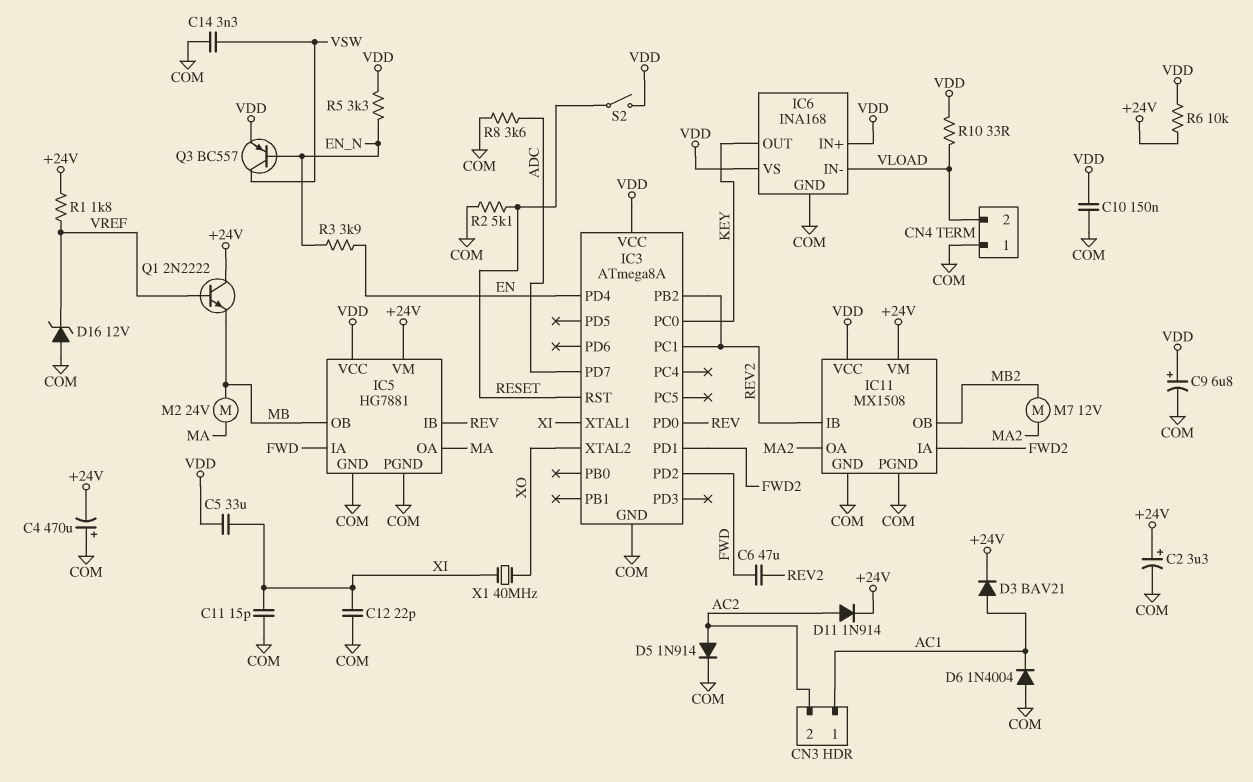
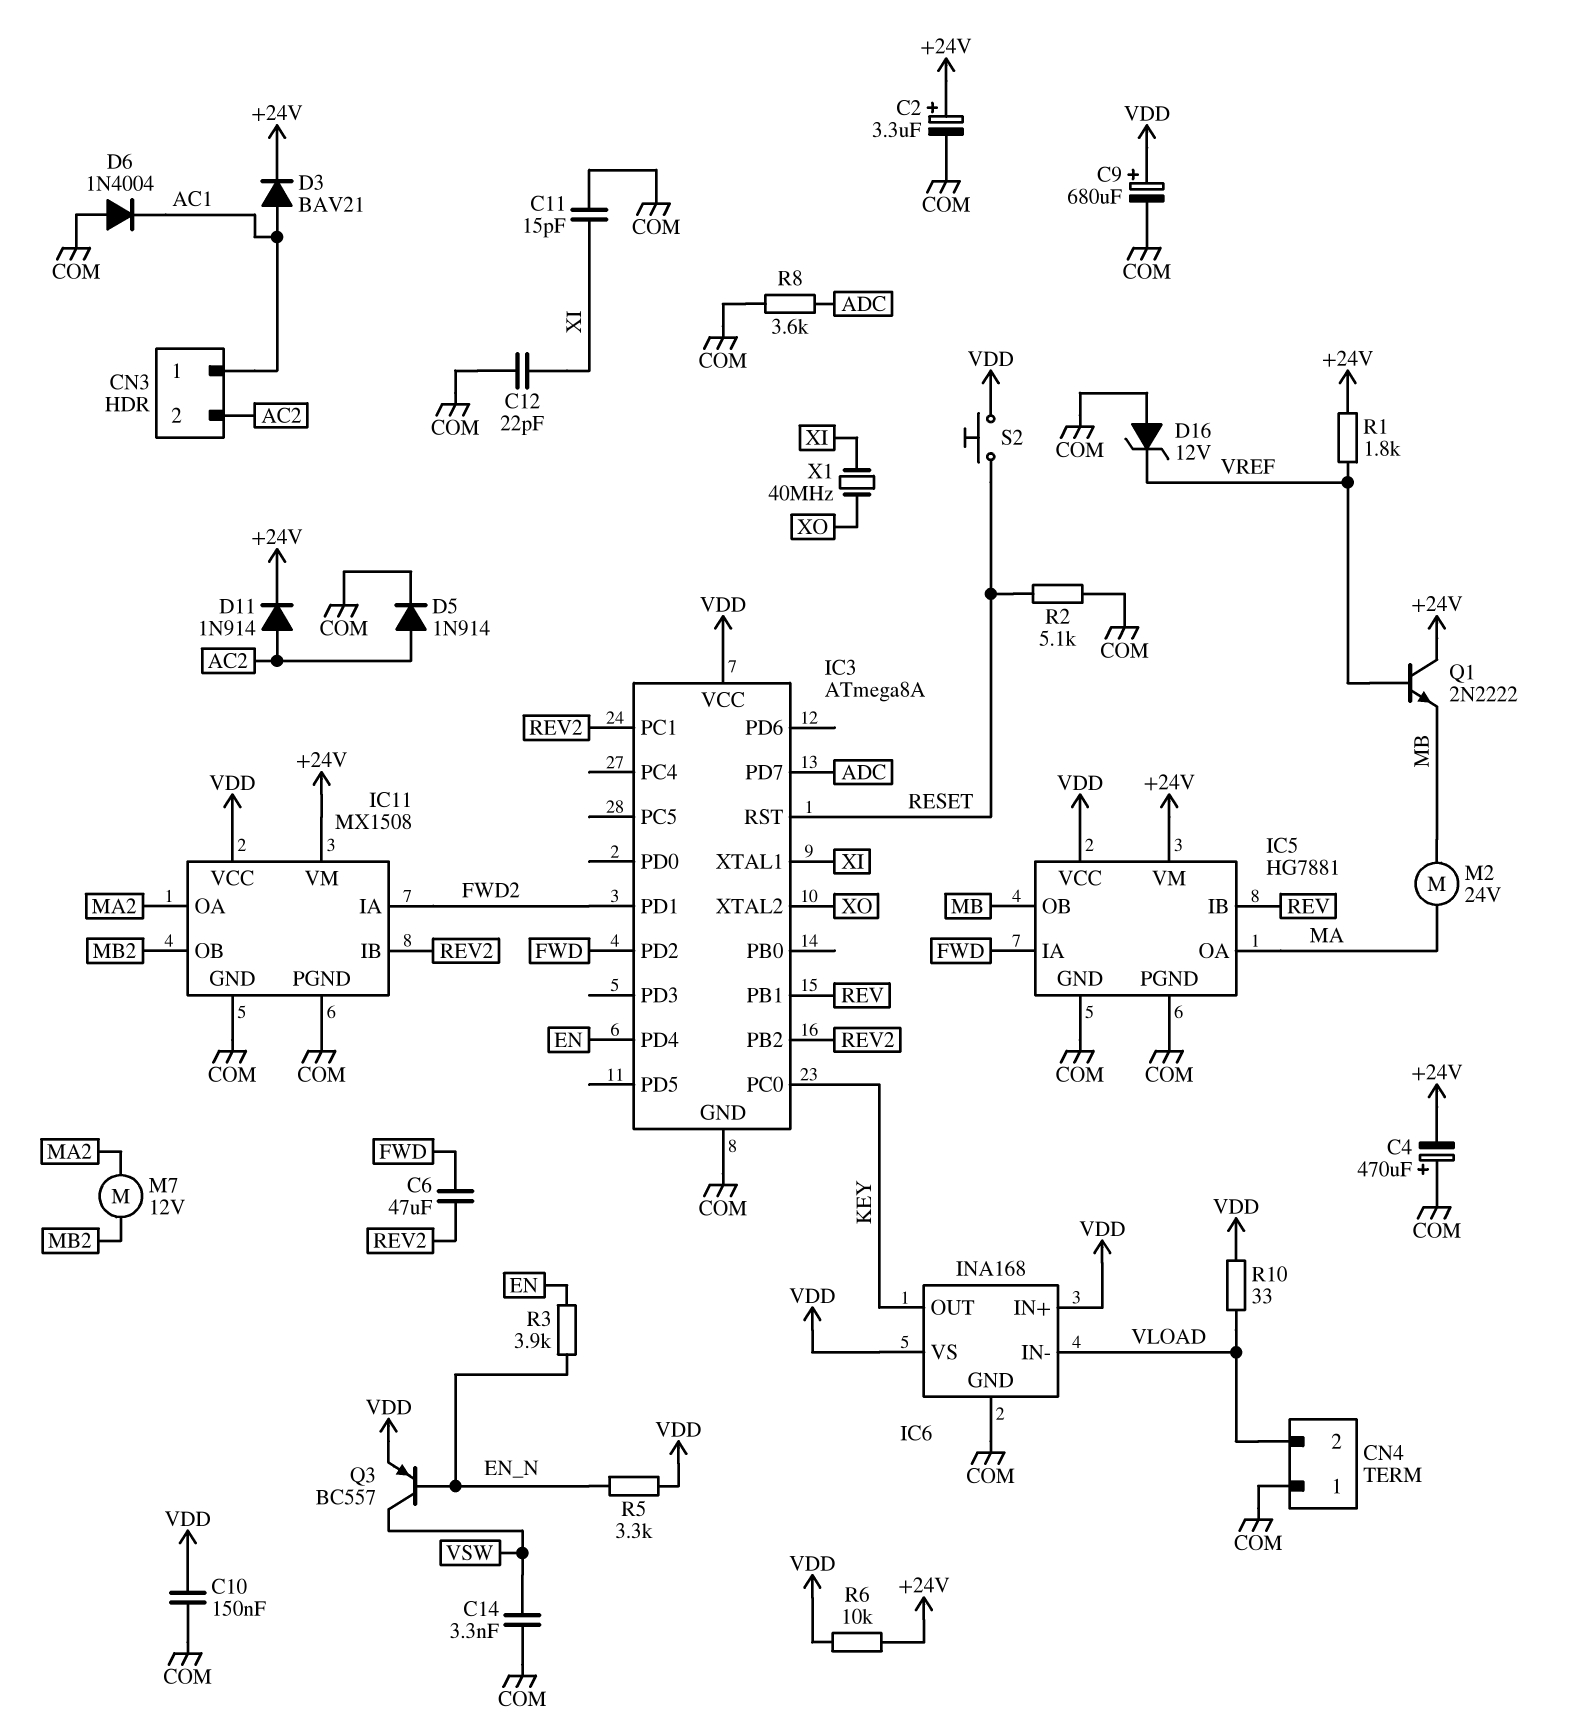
C5: 33uF (VDD, XI) -> none
C9: 6.8uF (plus VDD, minus COM) -> 680uF (plus VDD, minus COM)
IC3 pin PB1: none -> REV
IC3 pin PD0: REV -> none
S2: switch (RESET, VDD) -> button (RESET, VDD)

